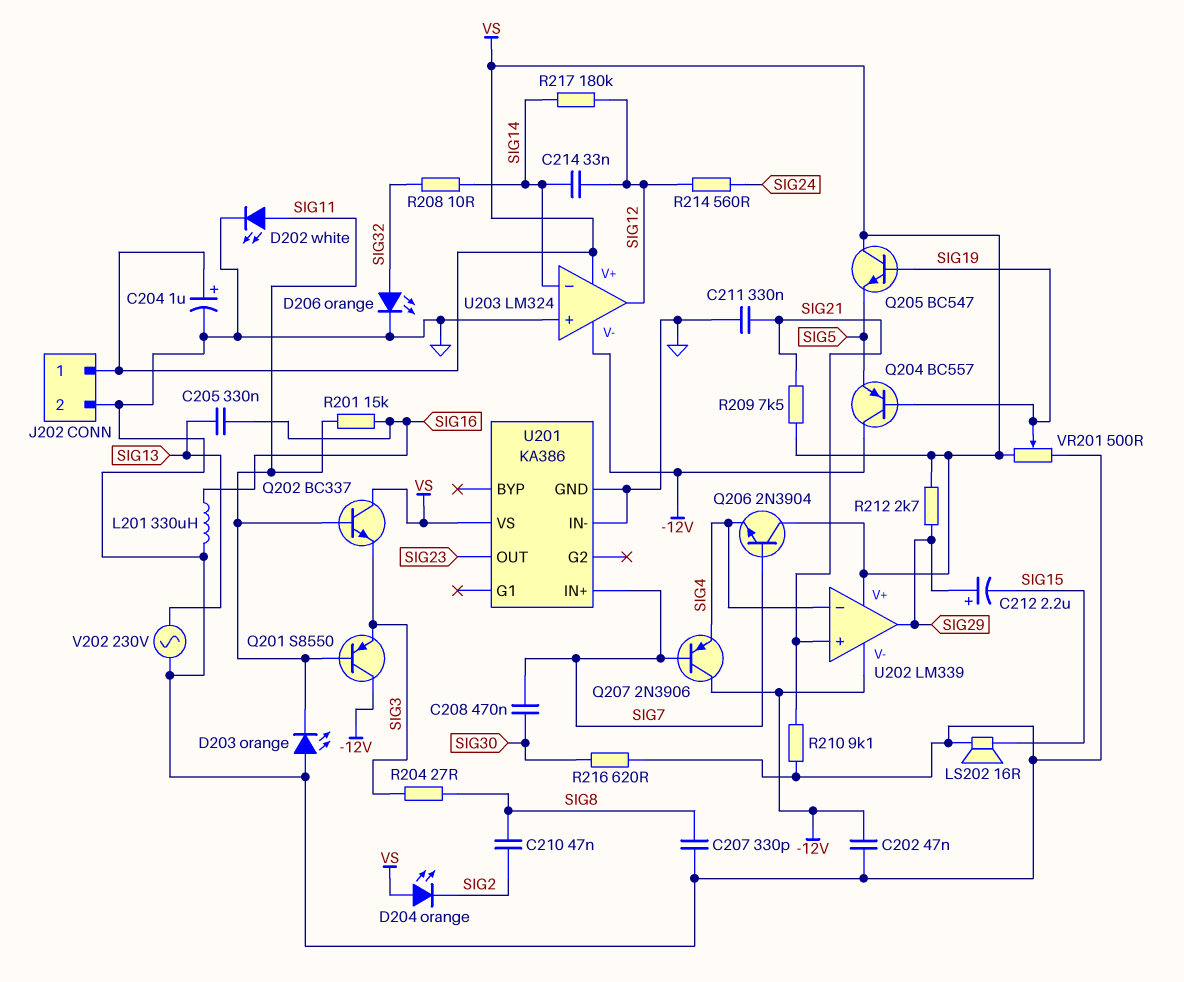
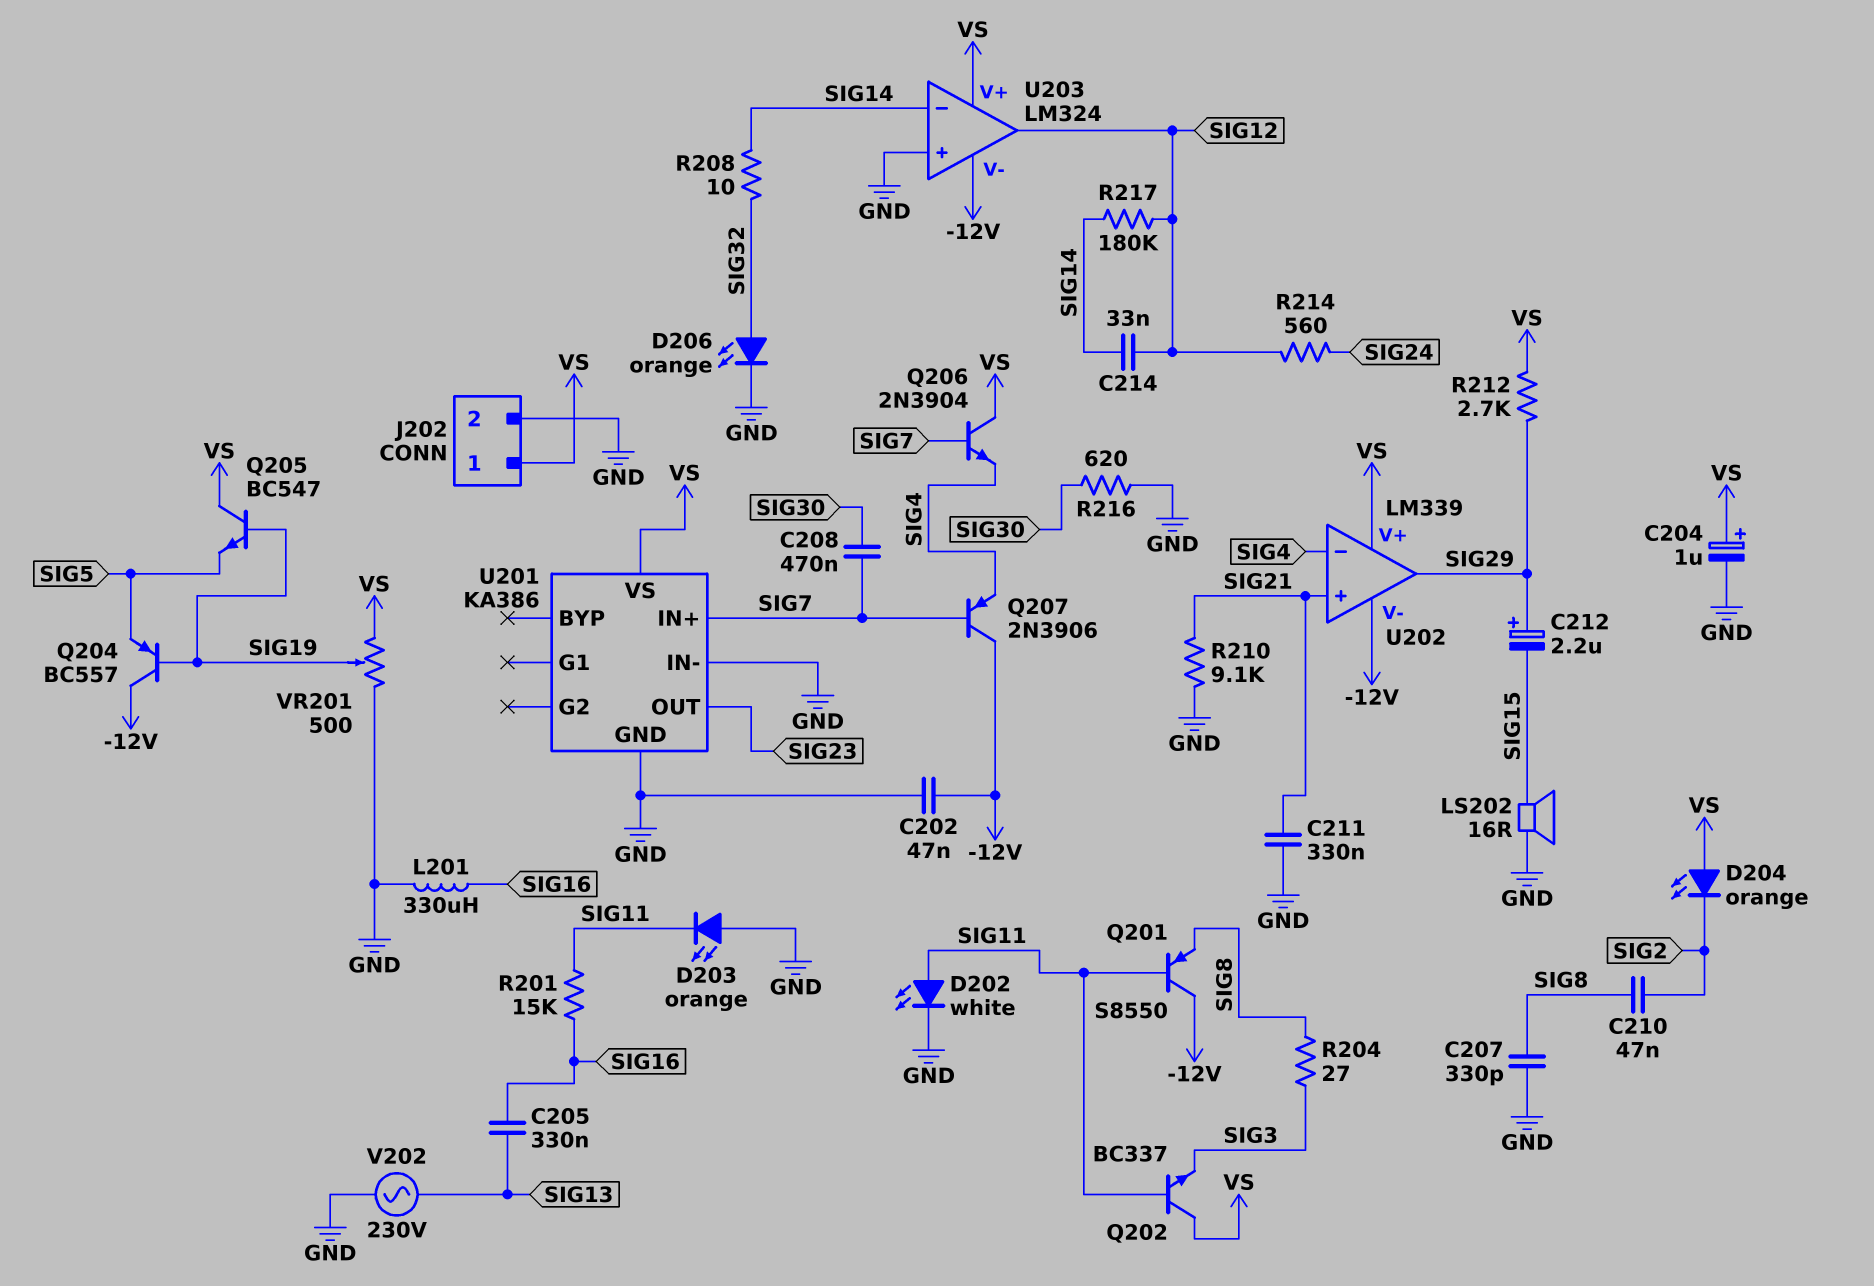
Q201: PNP S8550 (B SIG11, C -12V, E SIG3) -> PNP S8550 (B SIG11, C -12V, E SIG8)
R209: 7.5k (SIG21, VS) -> none

